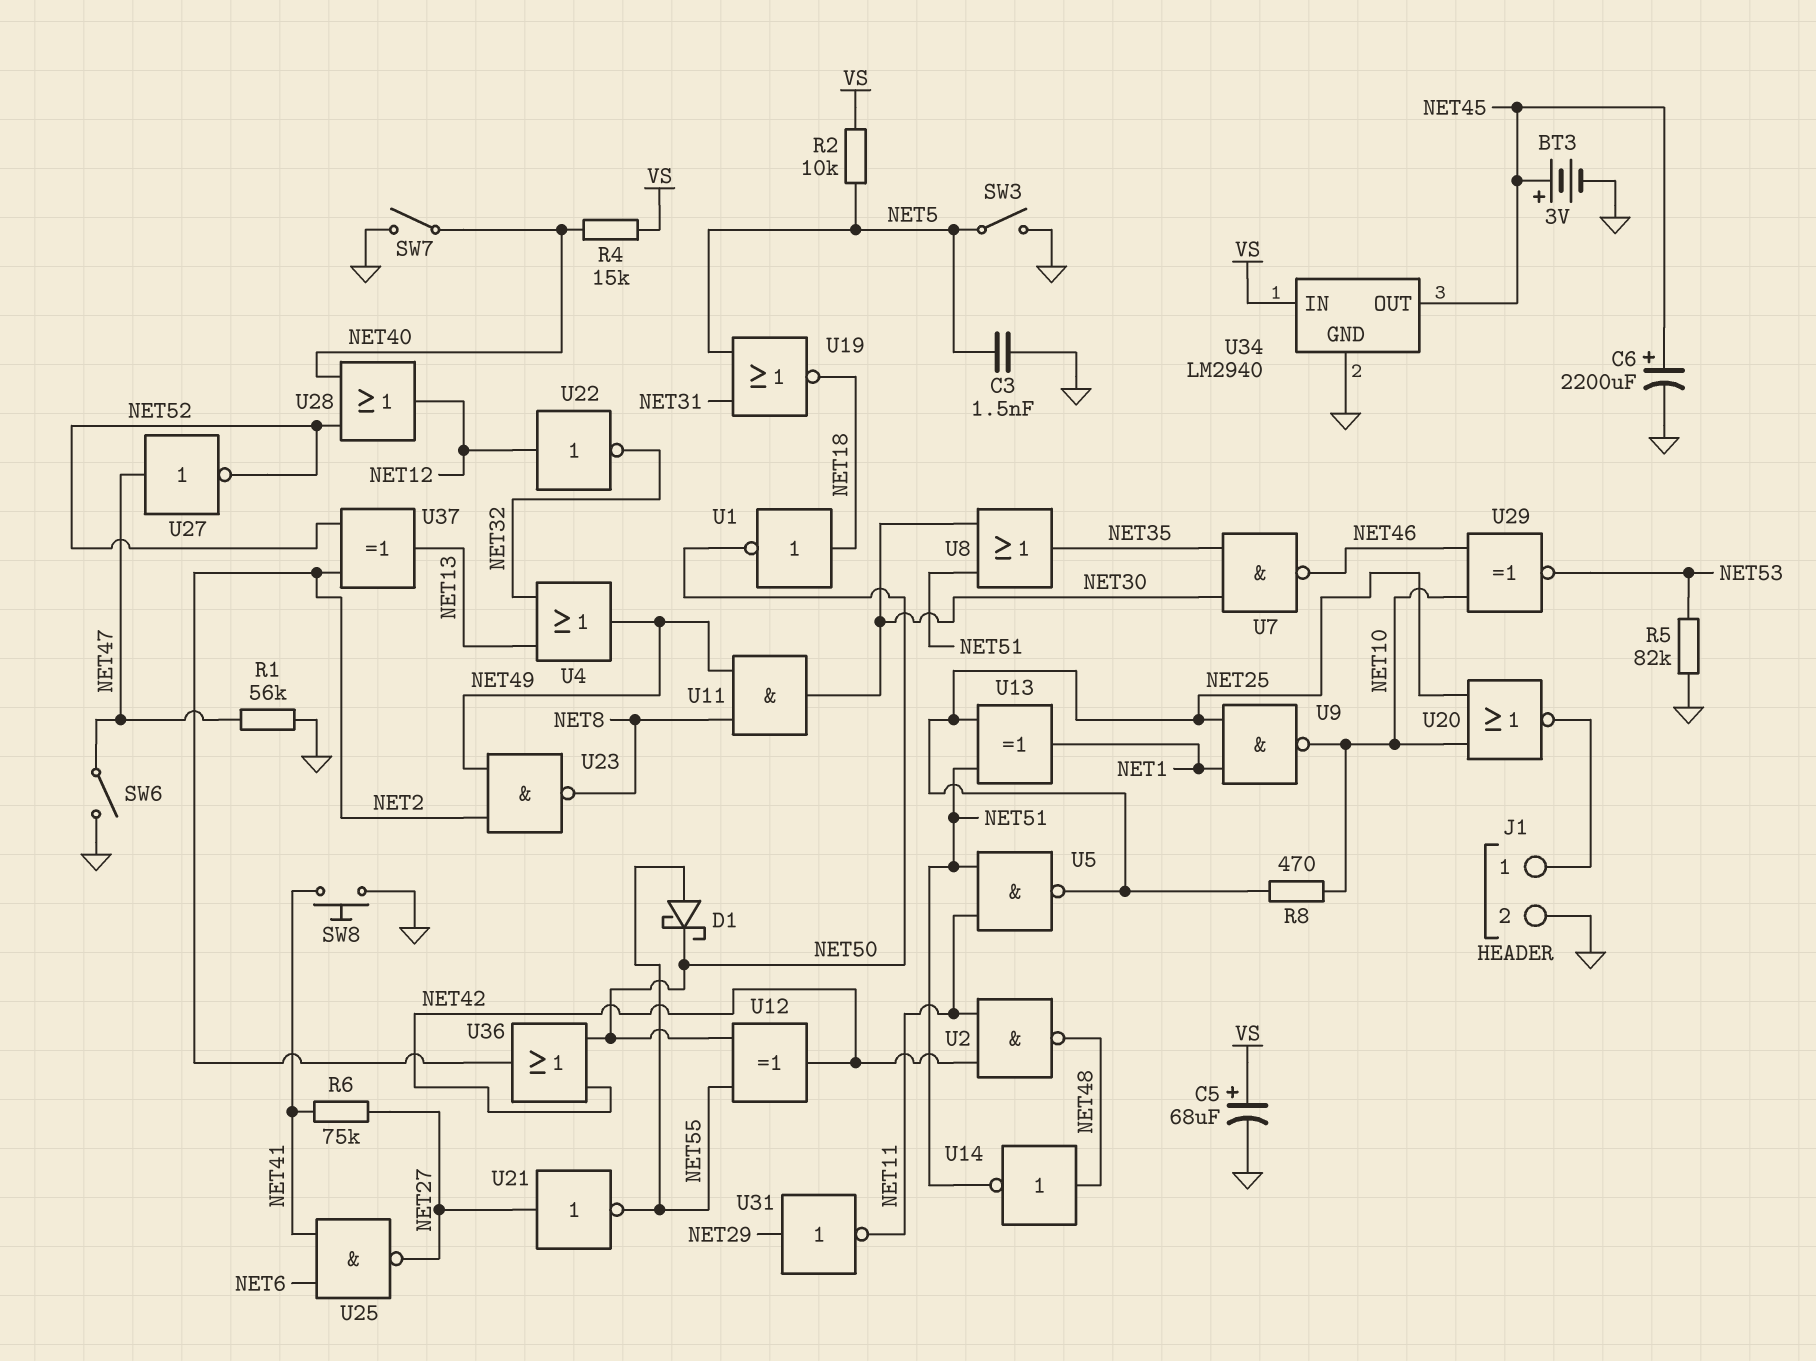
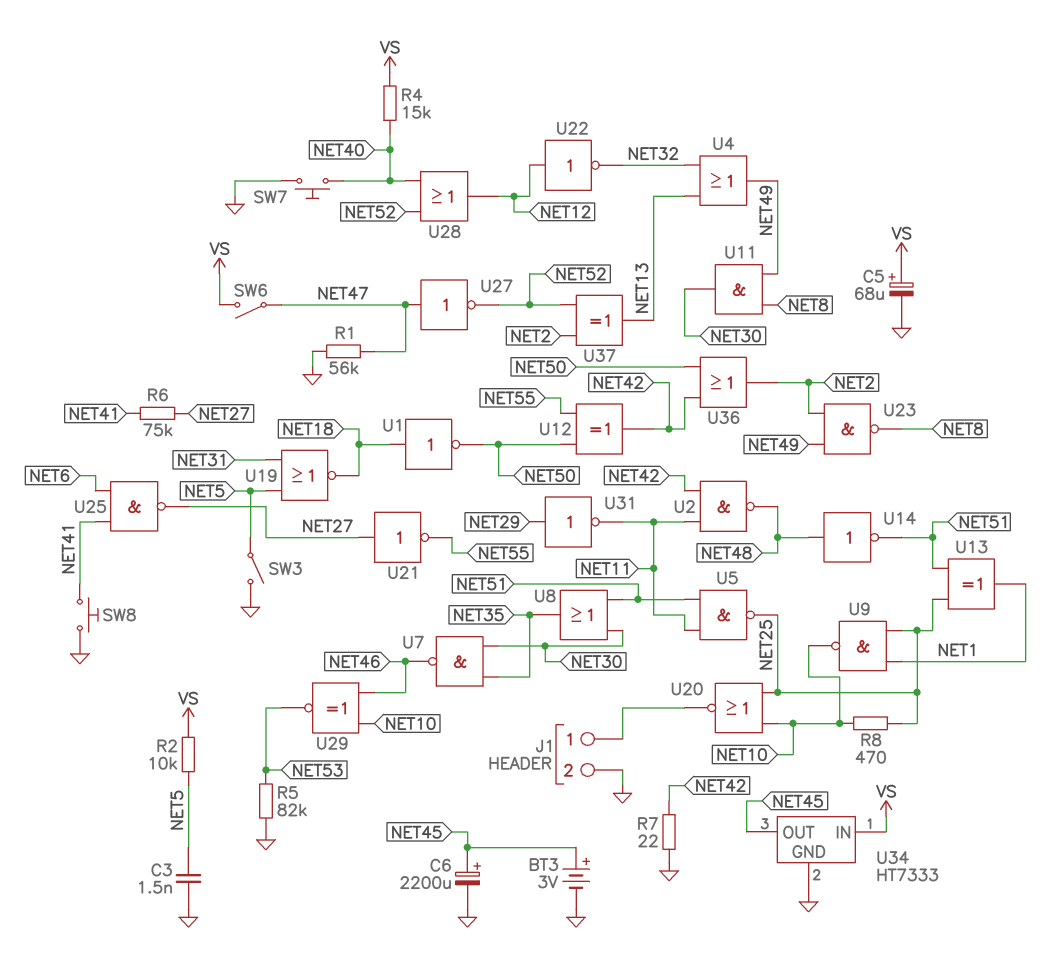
D1: schottky (A NET55, K NET50) -> none
R7: none -> 22 (GND, NET42)
SW6: switch (GND, NET47) -> switch (NET47, VS)
SW7: switch (GND, NET40) -> button (GND, NET40)
U34: LM2940 -> HT7333

